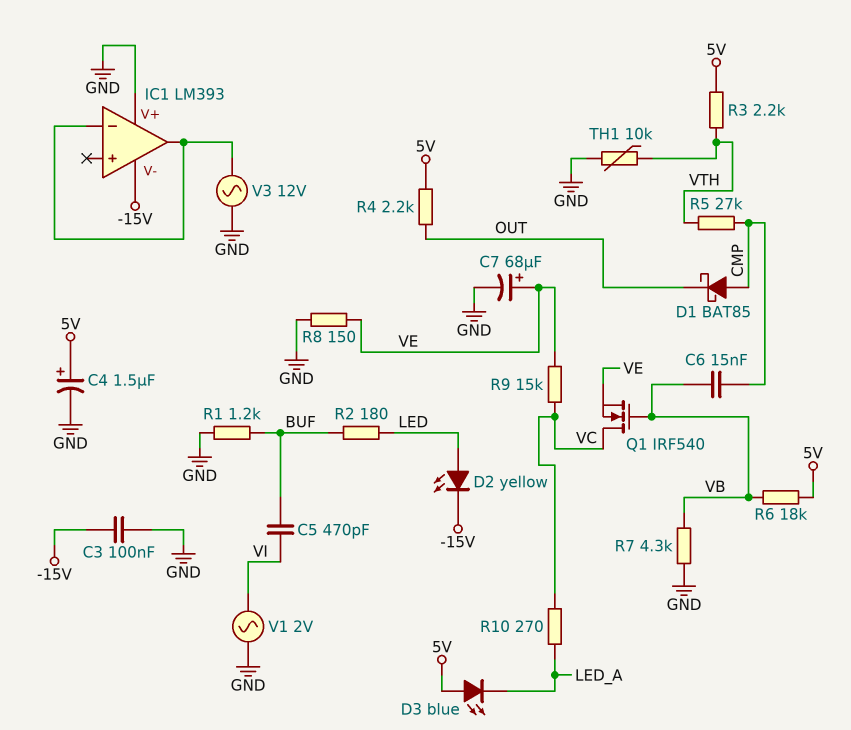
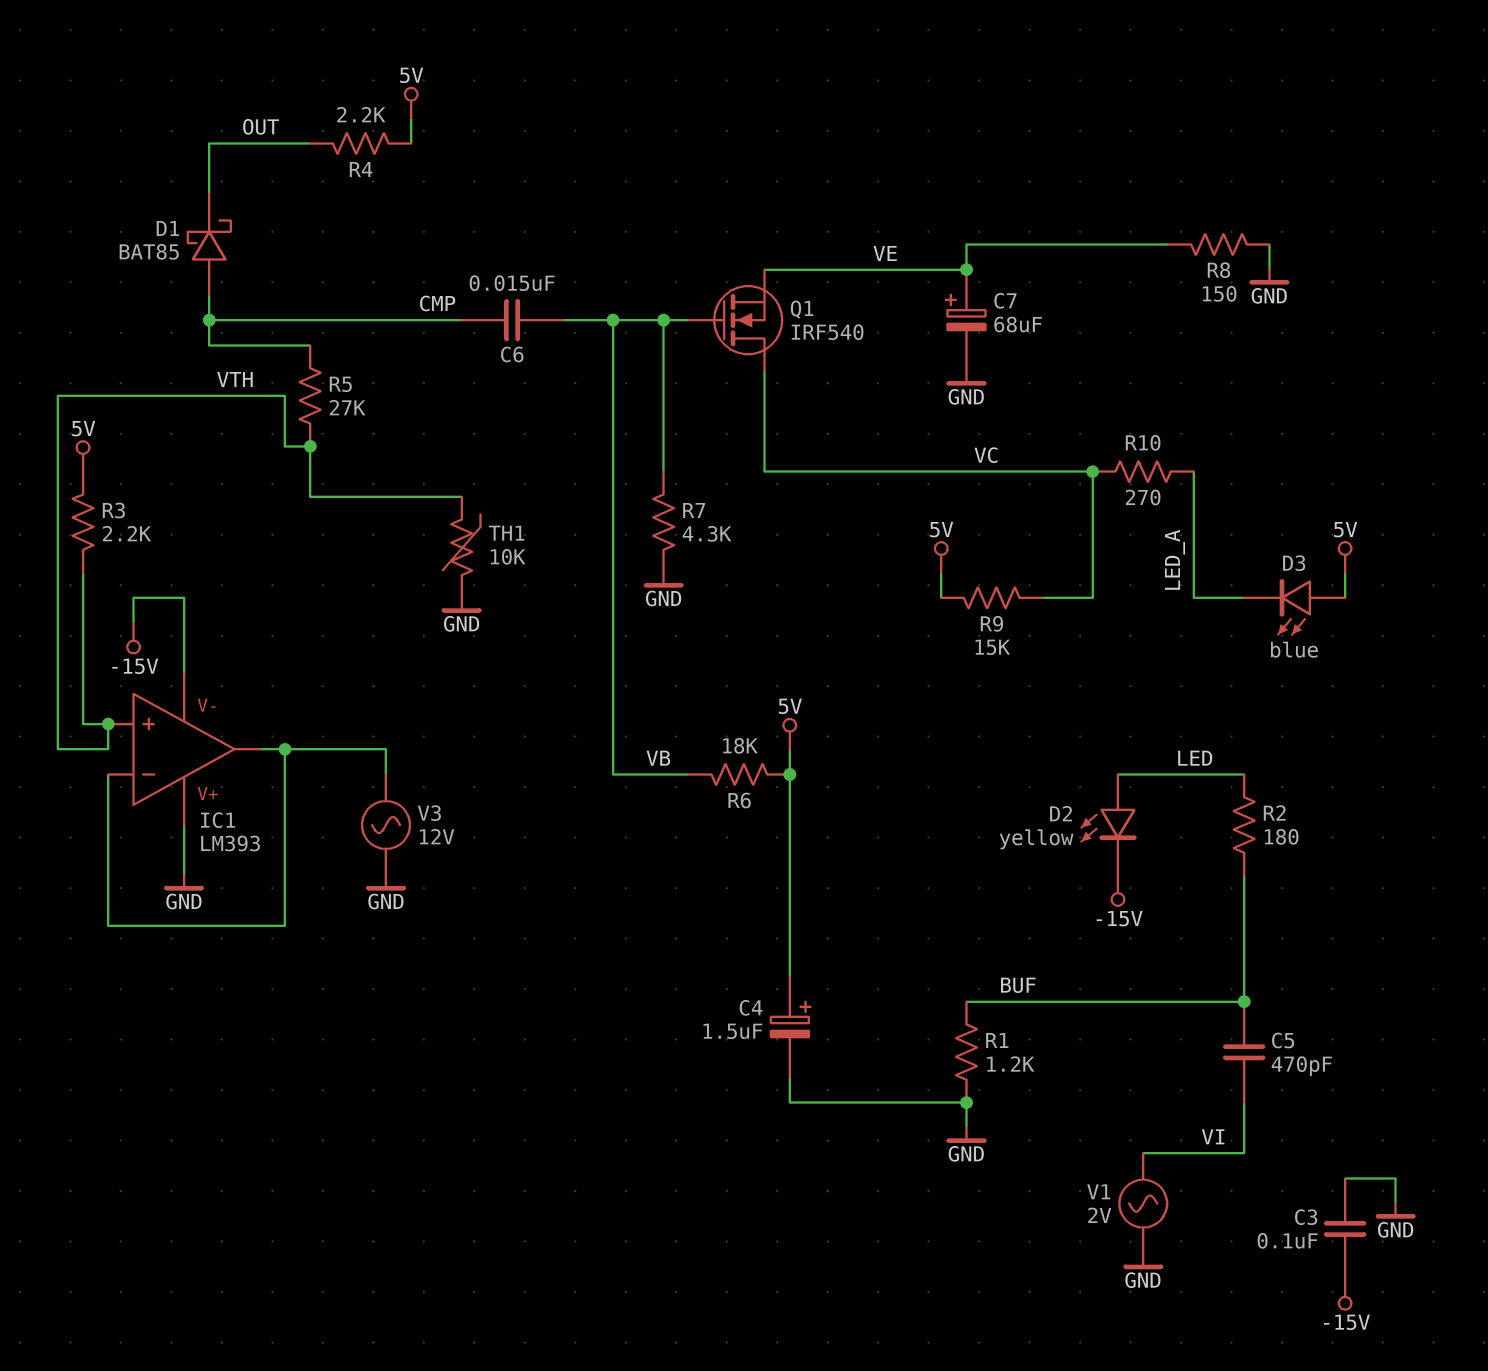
IC1 pin in+: none -> VTH
R9: 15k (VC, VE) -> 15k (5V, VC)

